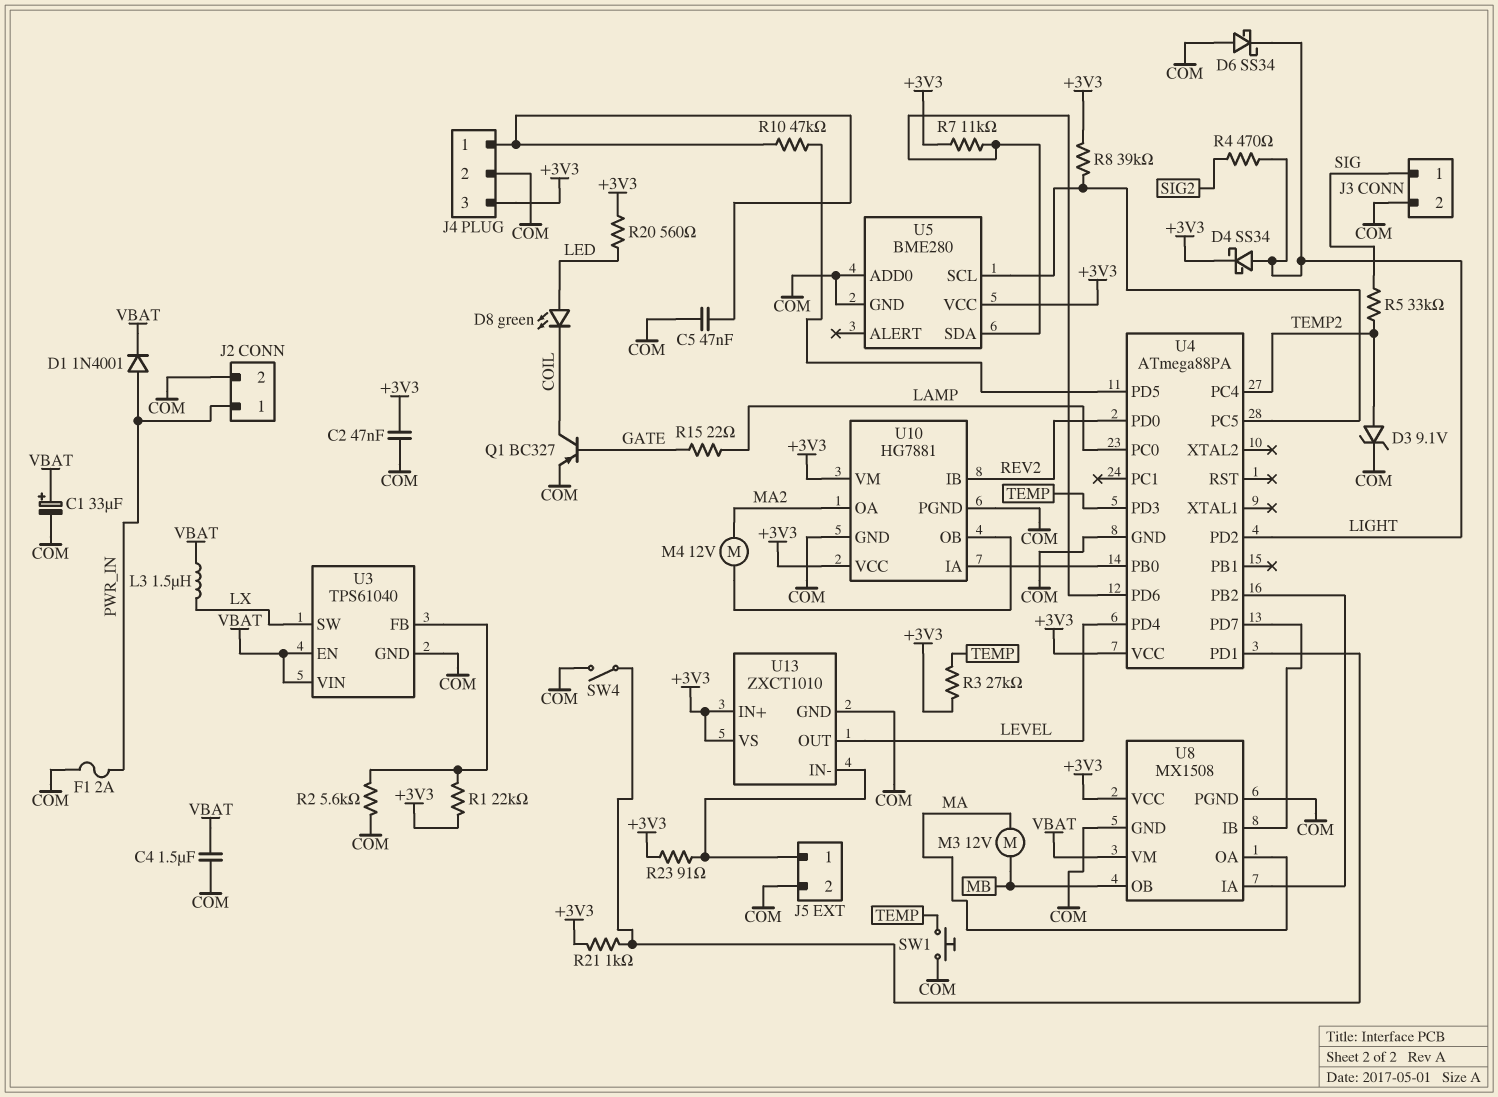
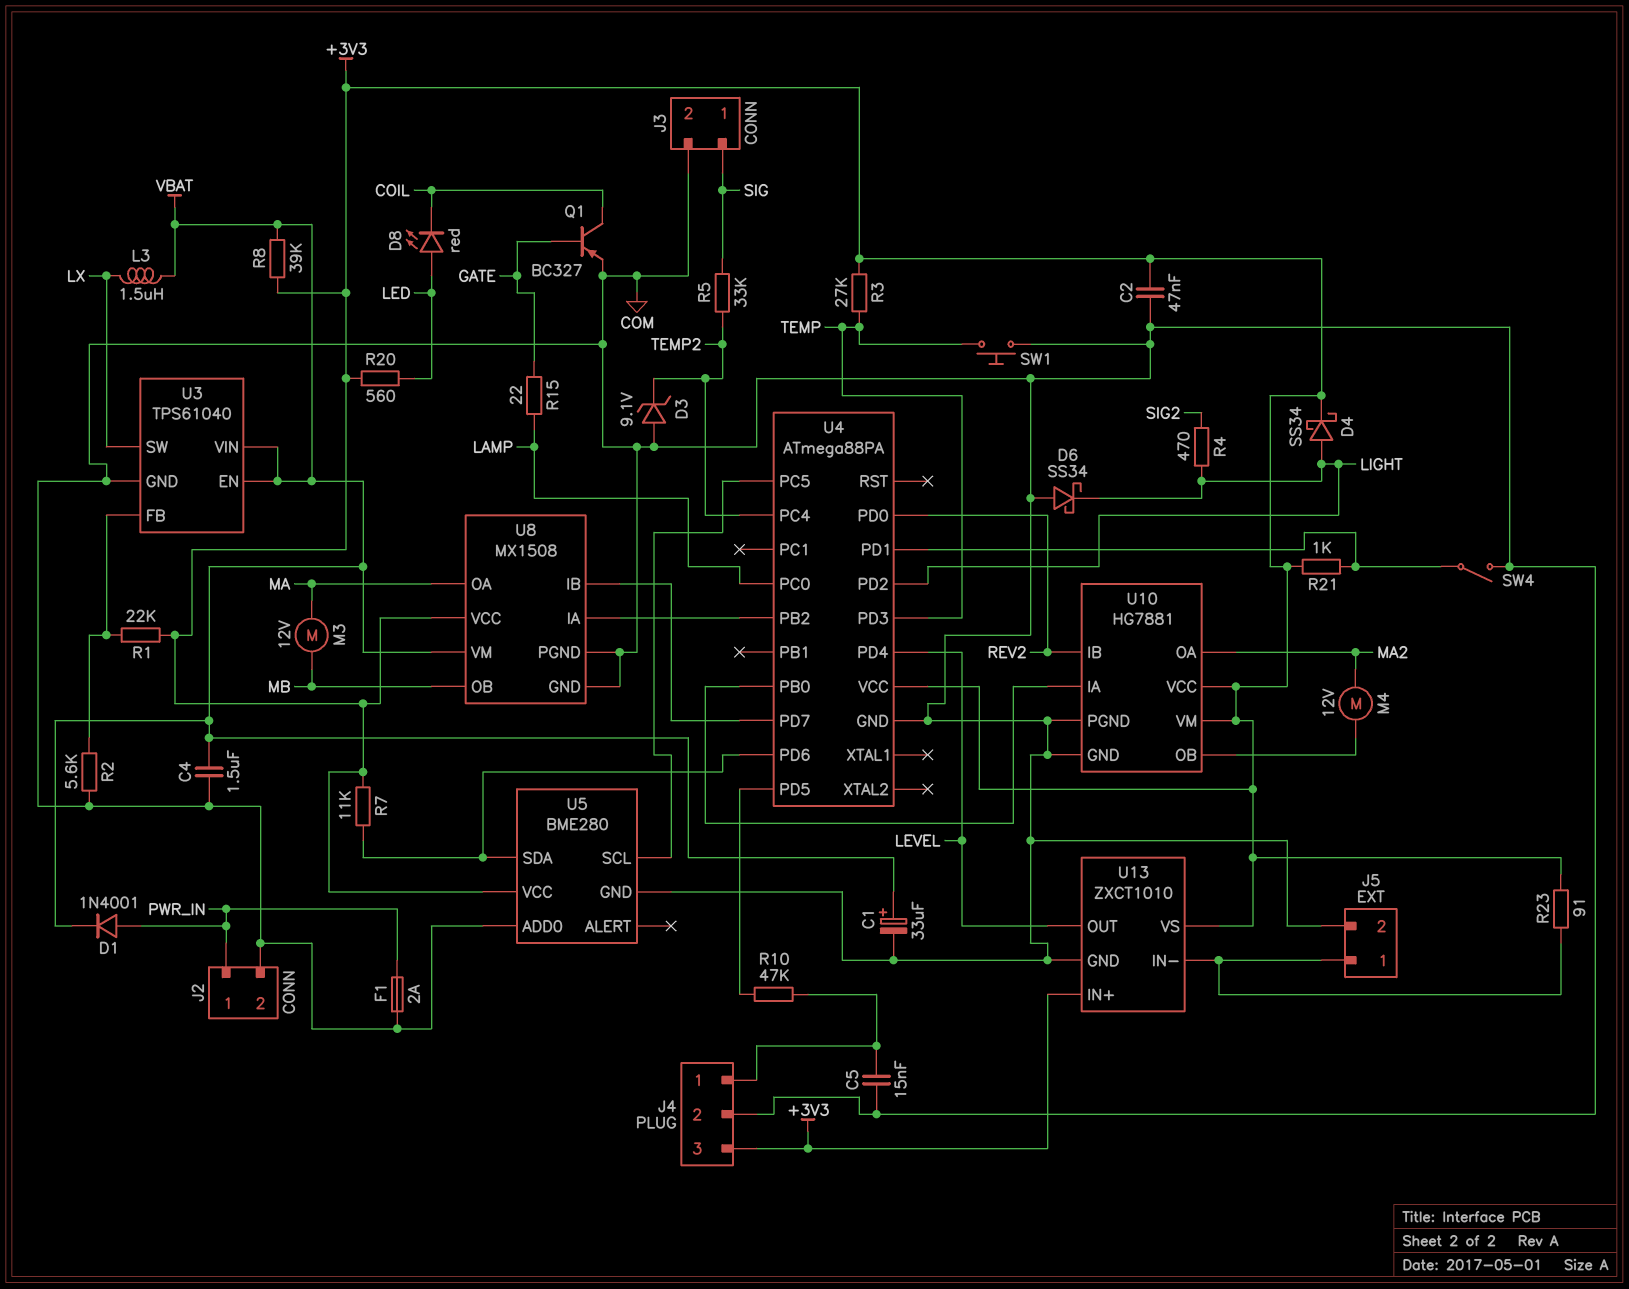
C5: 47nF (COM, J4/1) -> 15nF (COM, J4/1)
D3: zener 9.1V (A TEMP2, K COM) -> zener 9.1V (A COM, K TEMP2)
D8: LED green (A LED, K COIL) -> LED red (A LED, K COIL)
R8: 39k (+3V3, U4/PC5) -> 39k (+3V3, VBAT)

